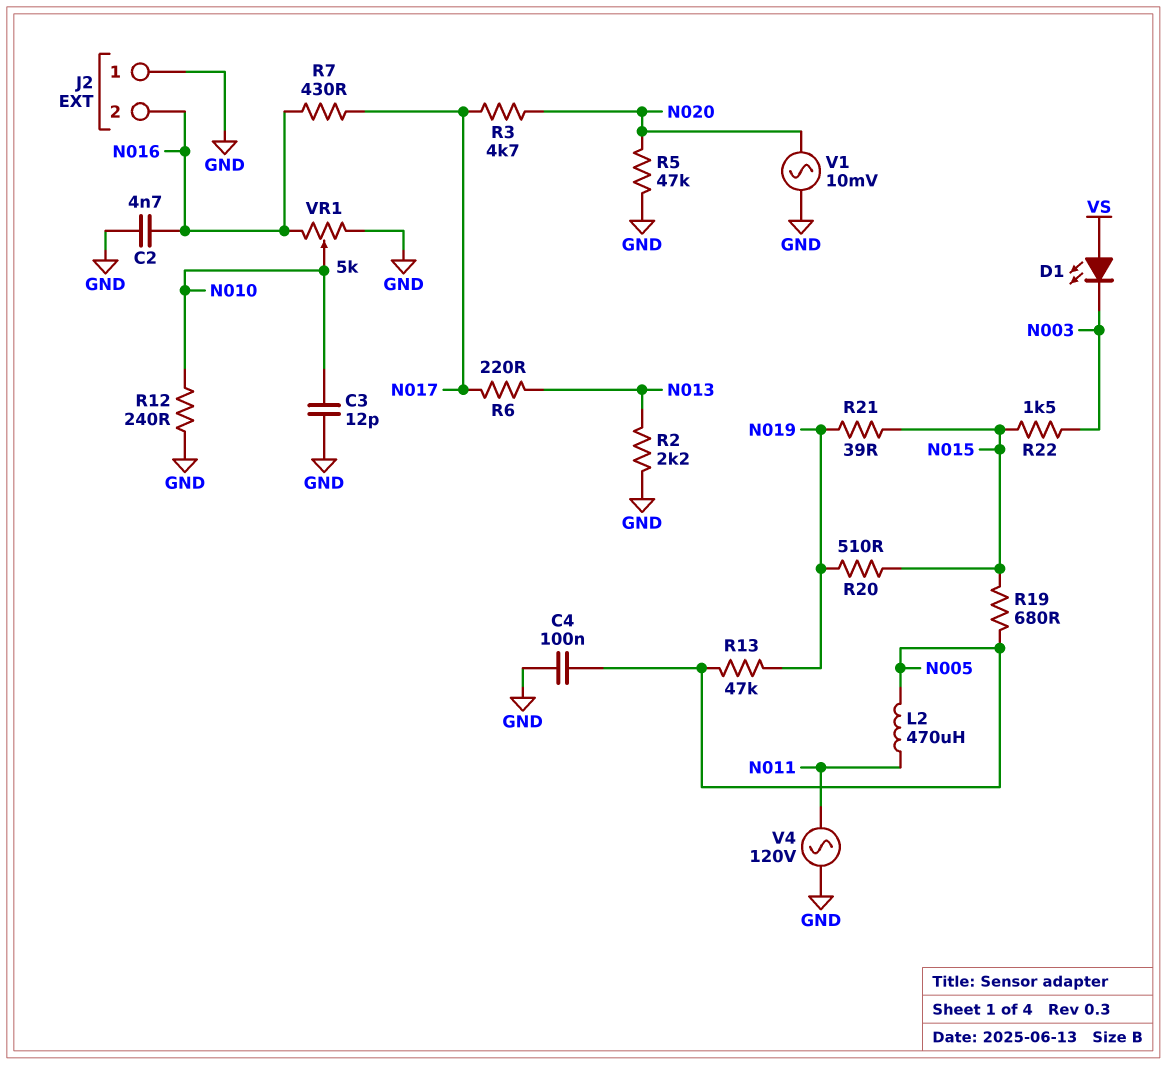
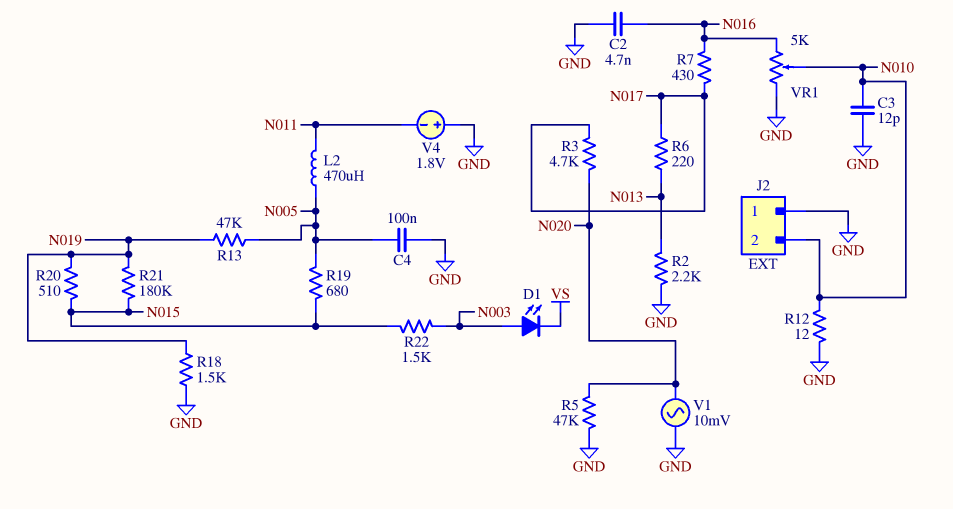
D1: LED (A VS, K N003) -> LED (A N003, K VS)
J2 pin 2: N016 -> N010
R12: 240 (GND, N010) -> 12 (GND, N010)
R18: none -> 1.5k (GND, N019)
R21: 39 (N015, N019) -> 180k (N015, N019)
V4: AC 120V (GND, N011) -> 1.8V (plus GND, minus N011)

